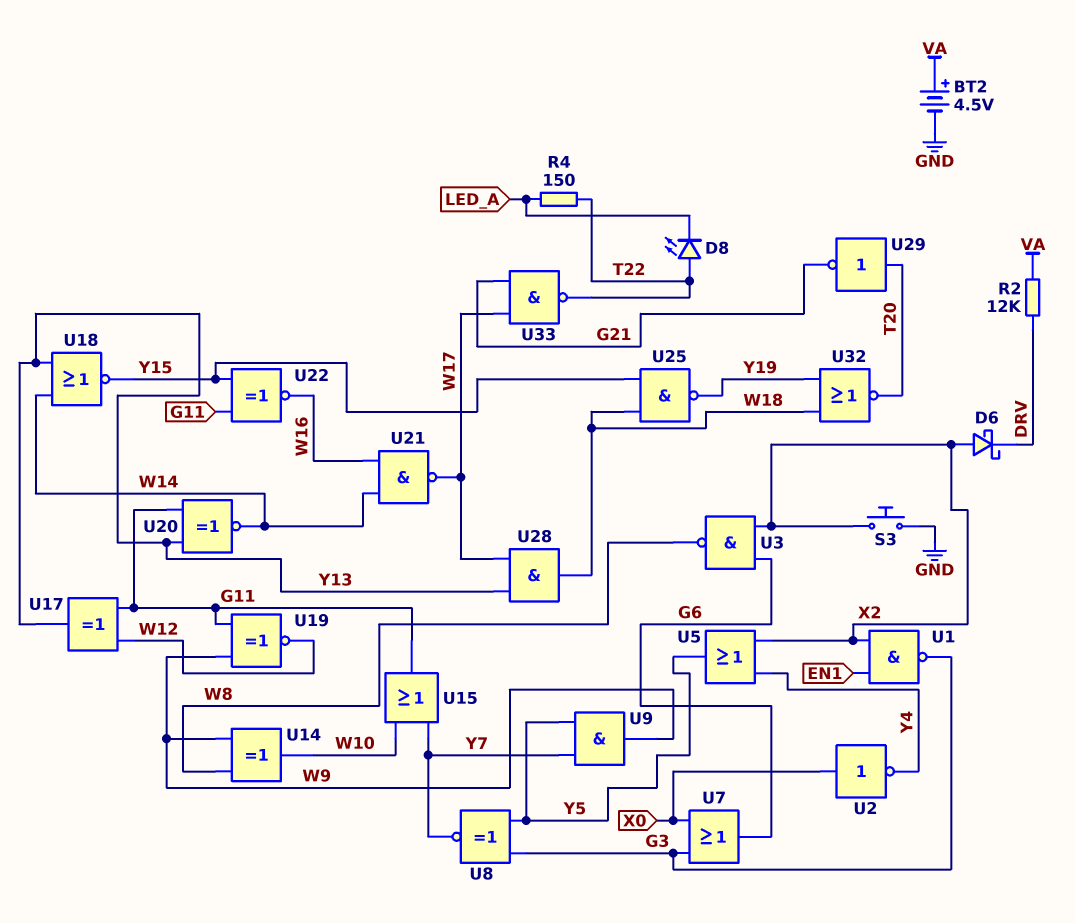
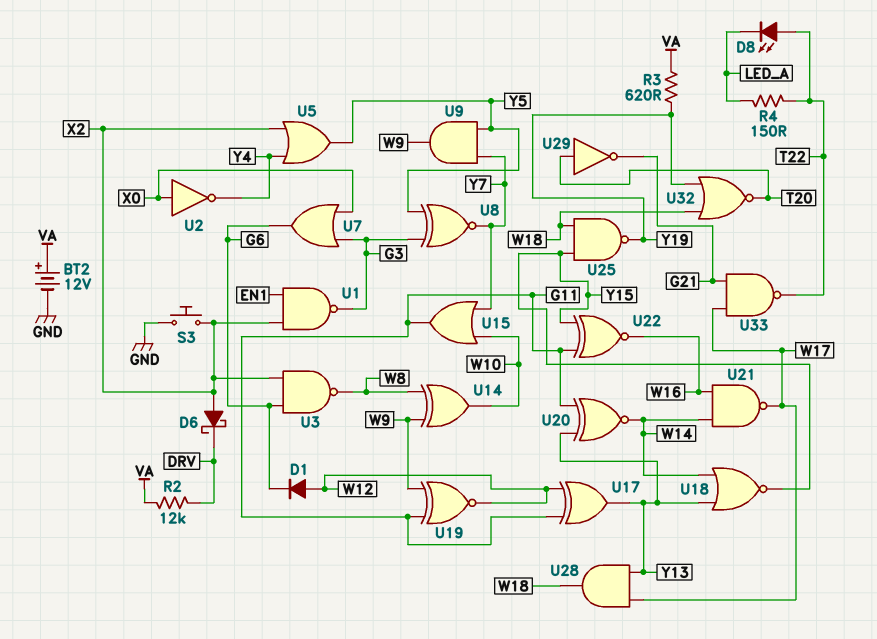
BT2: 4.5V (plus VA, minus GND) -> 12V (plus VA, minus GND)
D1: none -> diode (A W12, K G6)
R3: none -> 620 (VA, Y19)

